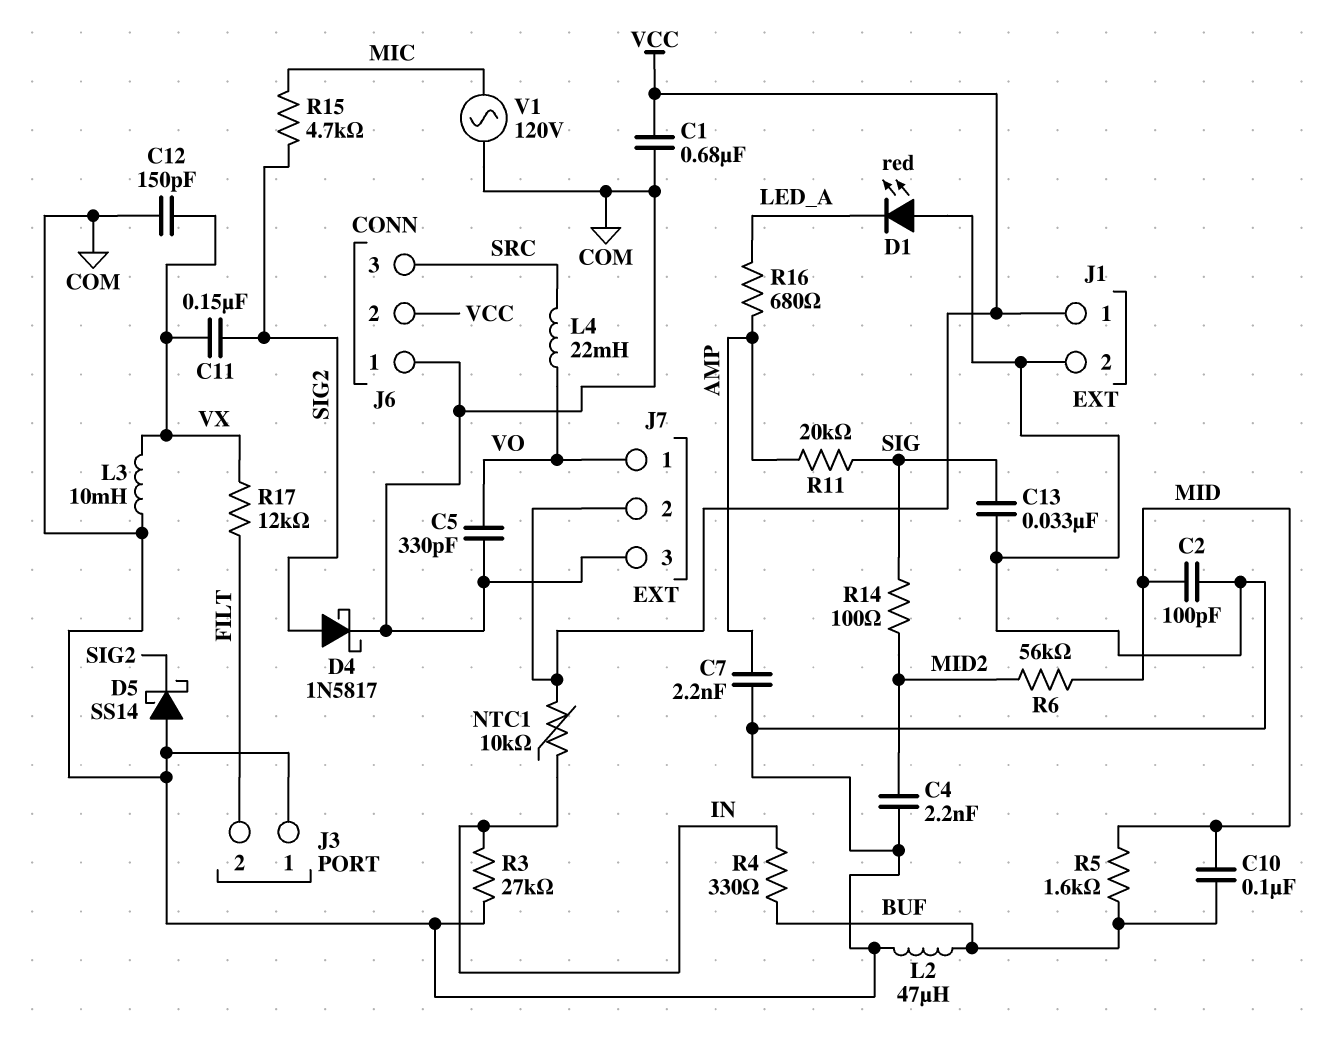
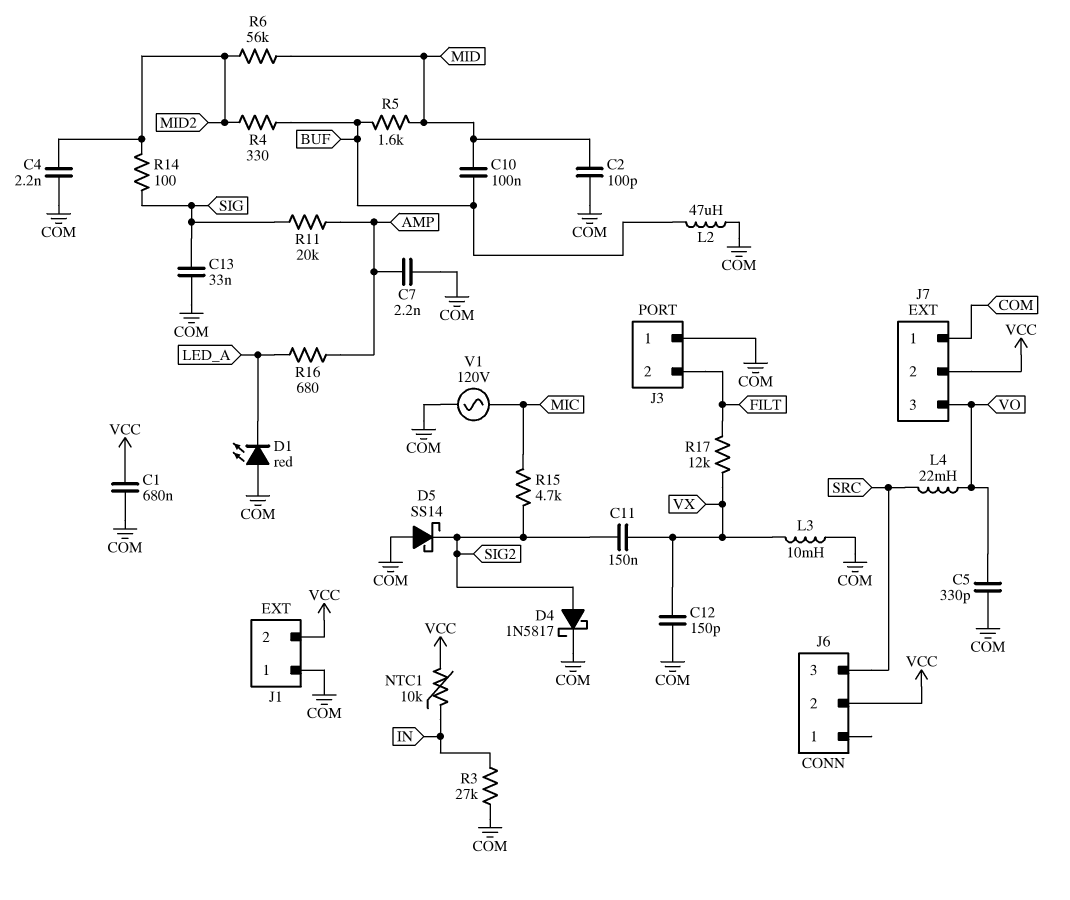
J1 pin 1: VCC -> COM
J1 pin 2: COM -> VCC
J6 pin 1: COM -> none
J7 pin 1: VO -> COM
J7 pin 3: COM -> VO
R4: 330 (BUF, IN) -> 330 (BUF, MID2)

